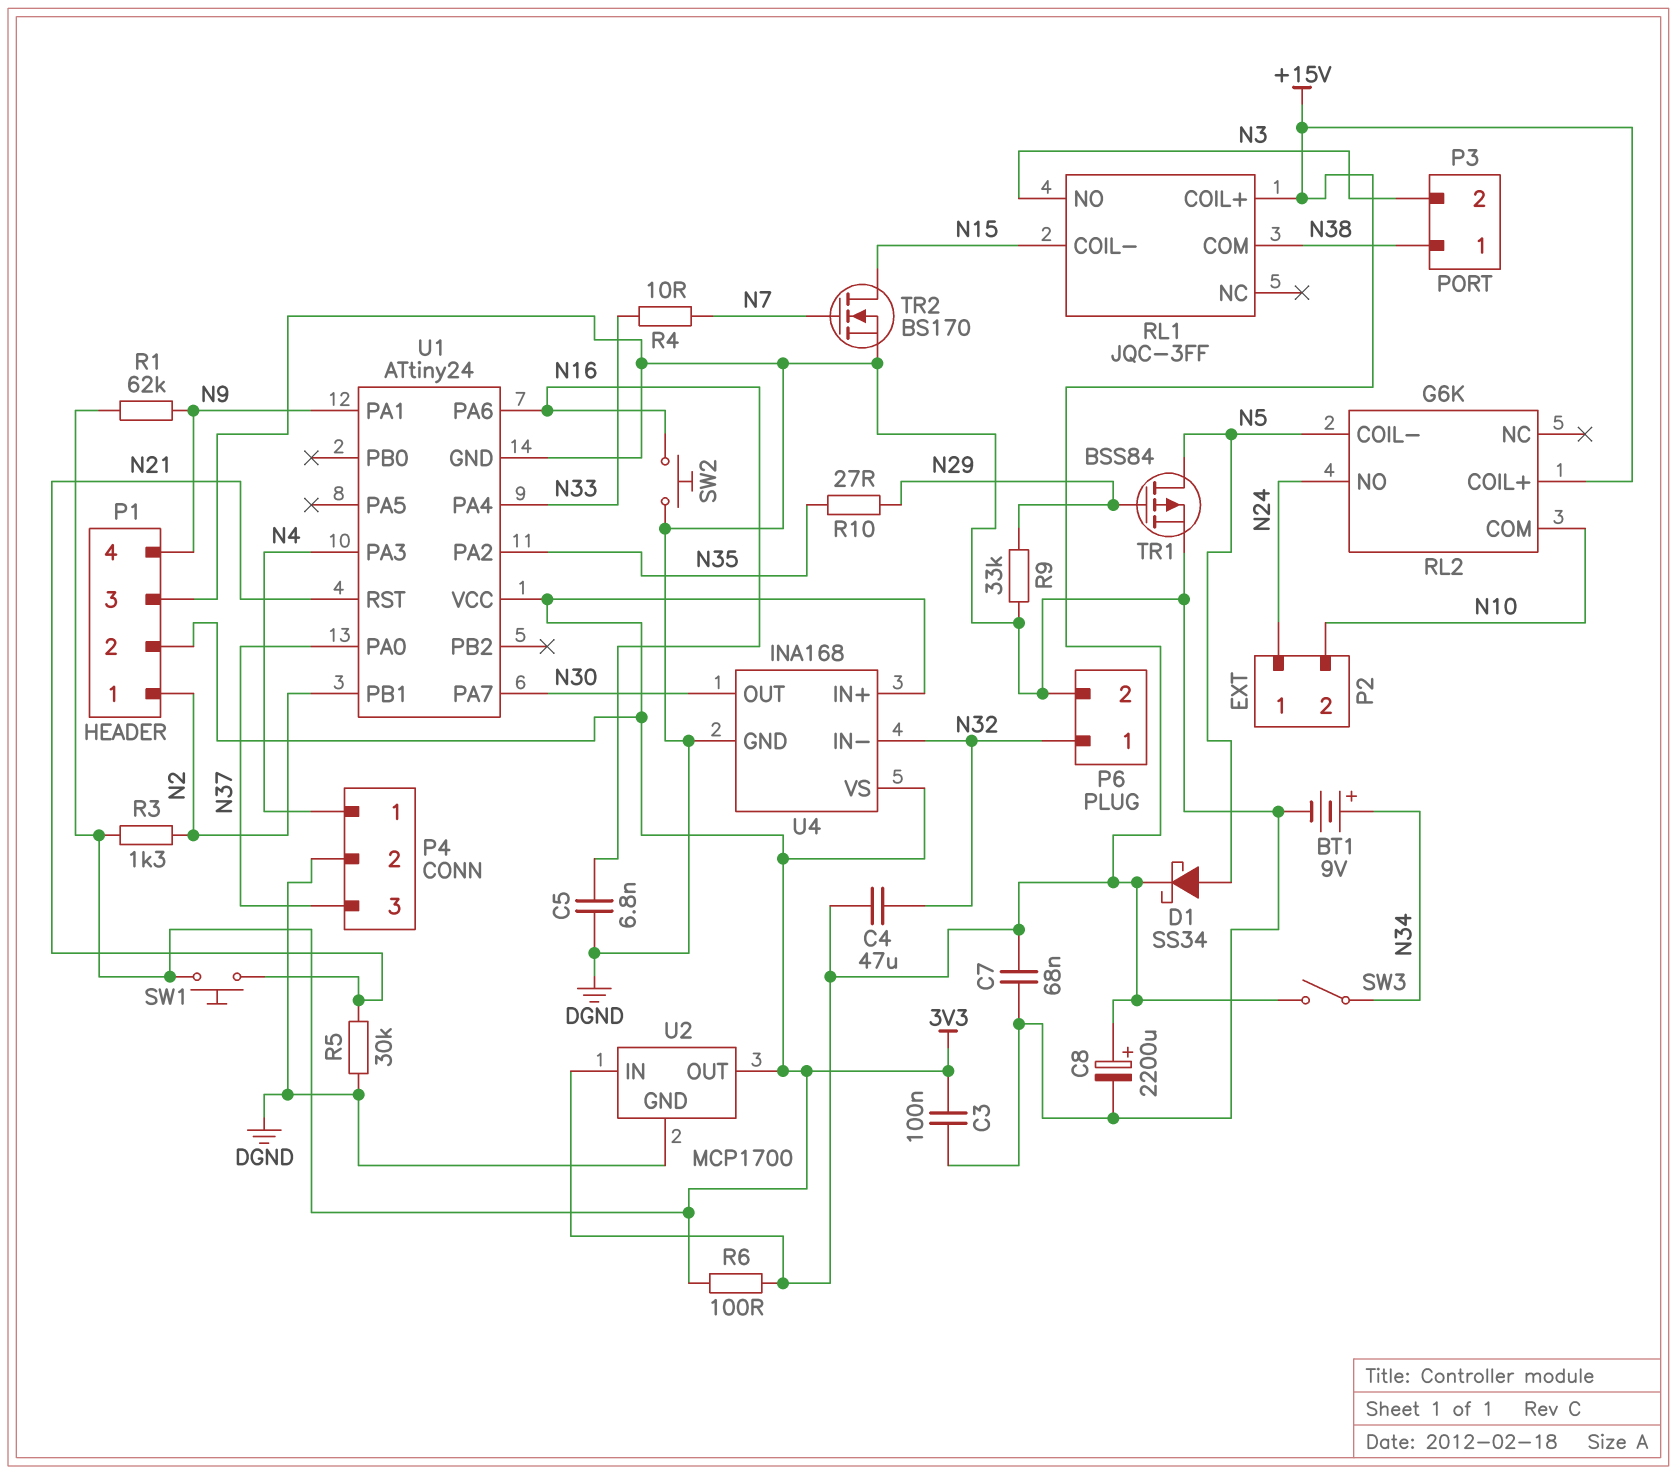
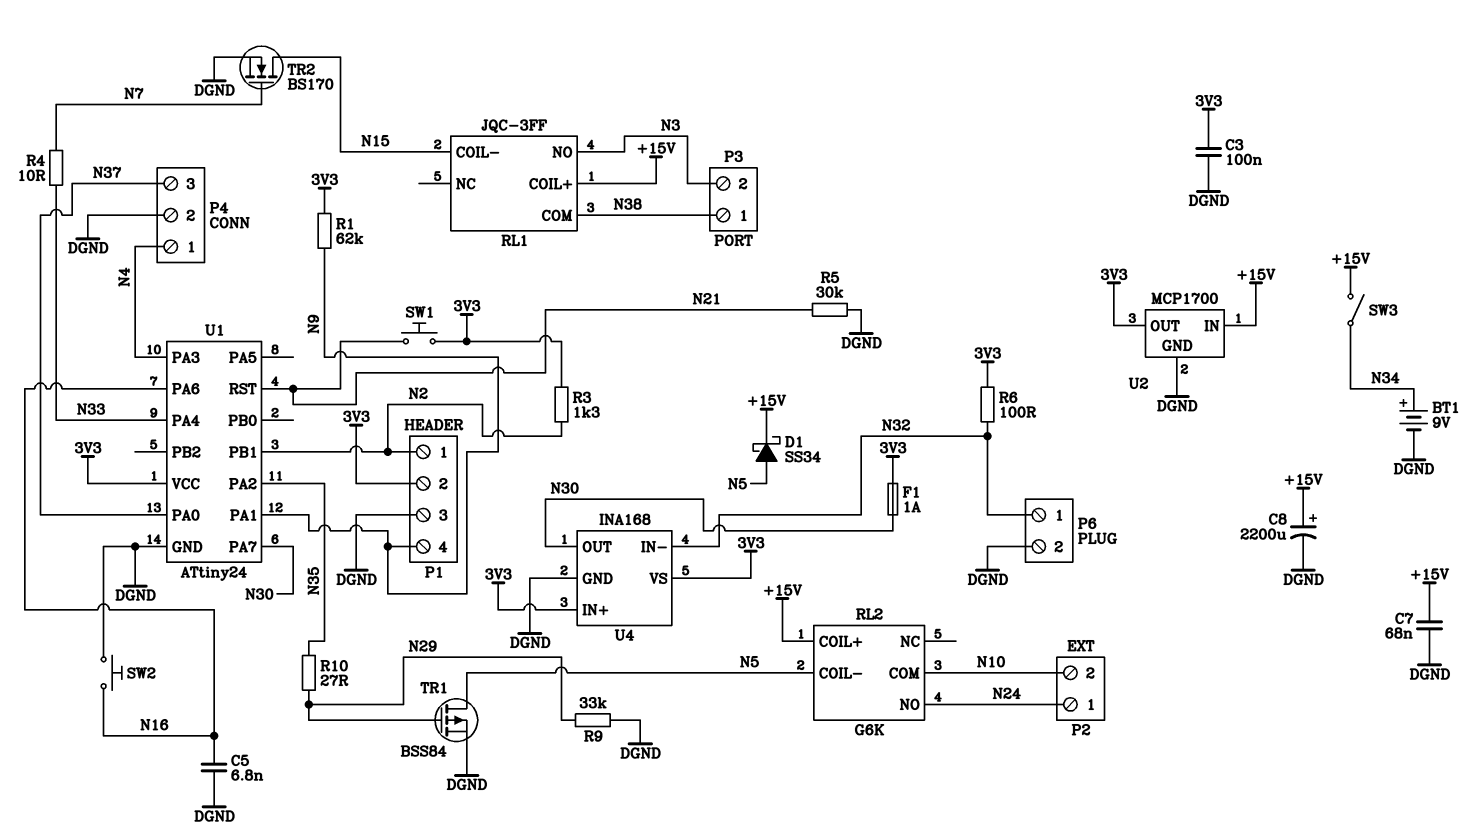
C4: 47uF (+15V, N32) -> none
F1: none -> 1A (3V3, N30)
R6: 100 (+15V, 3V3) -> 100 (3V3, N32)

